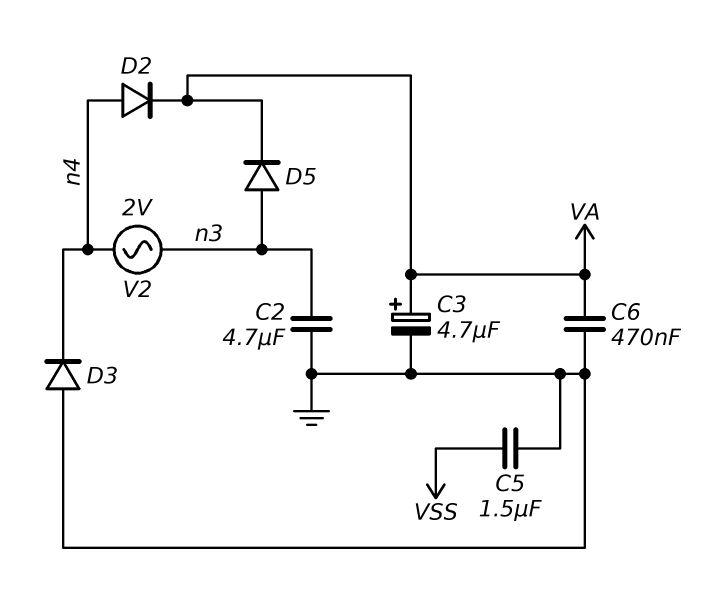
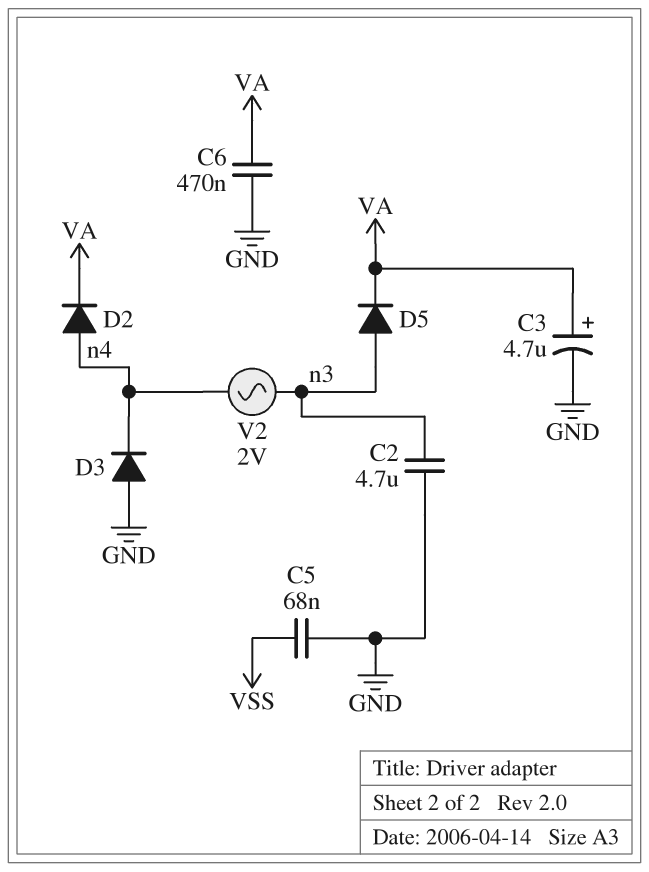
C5: 1.5uF (GND, VSS) -> 68nF (GND, VSS)

